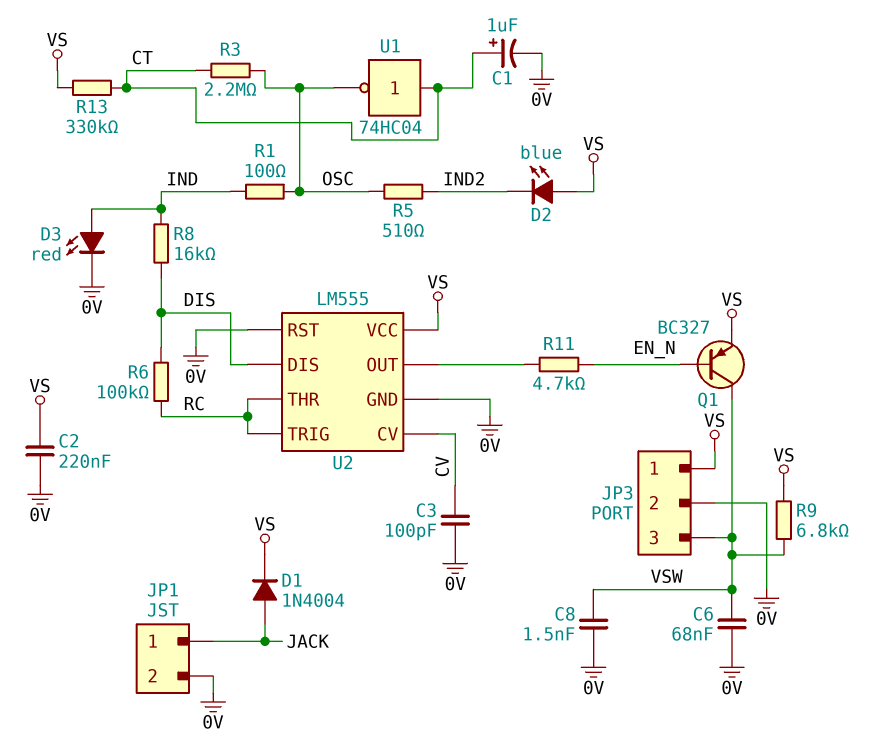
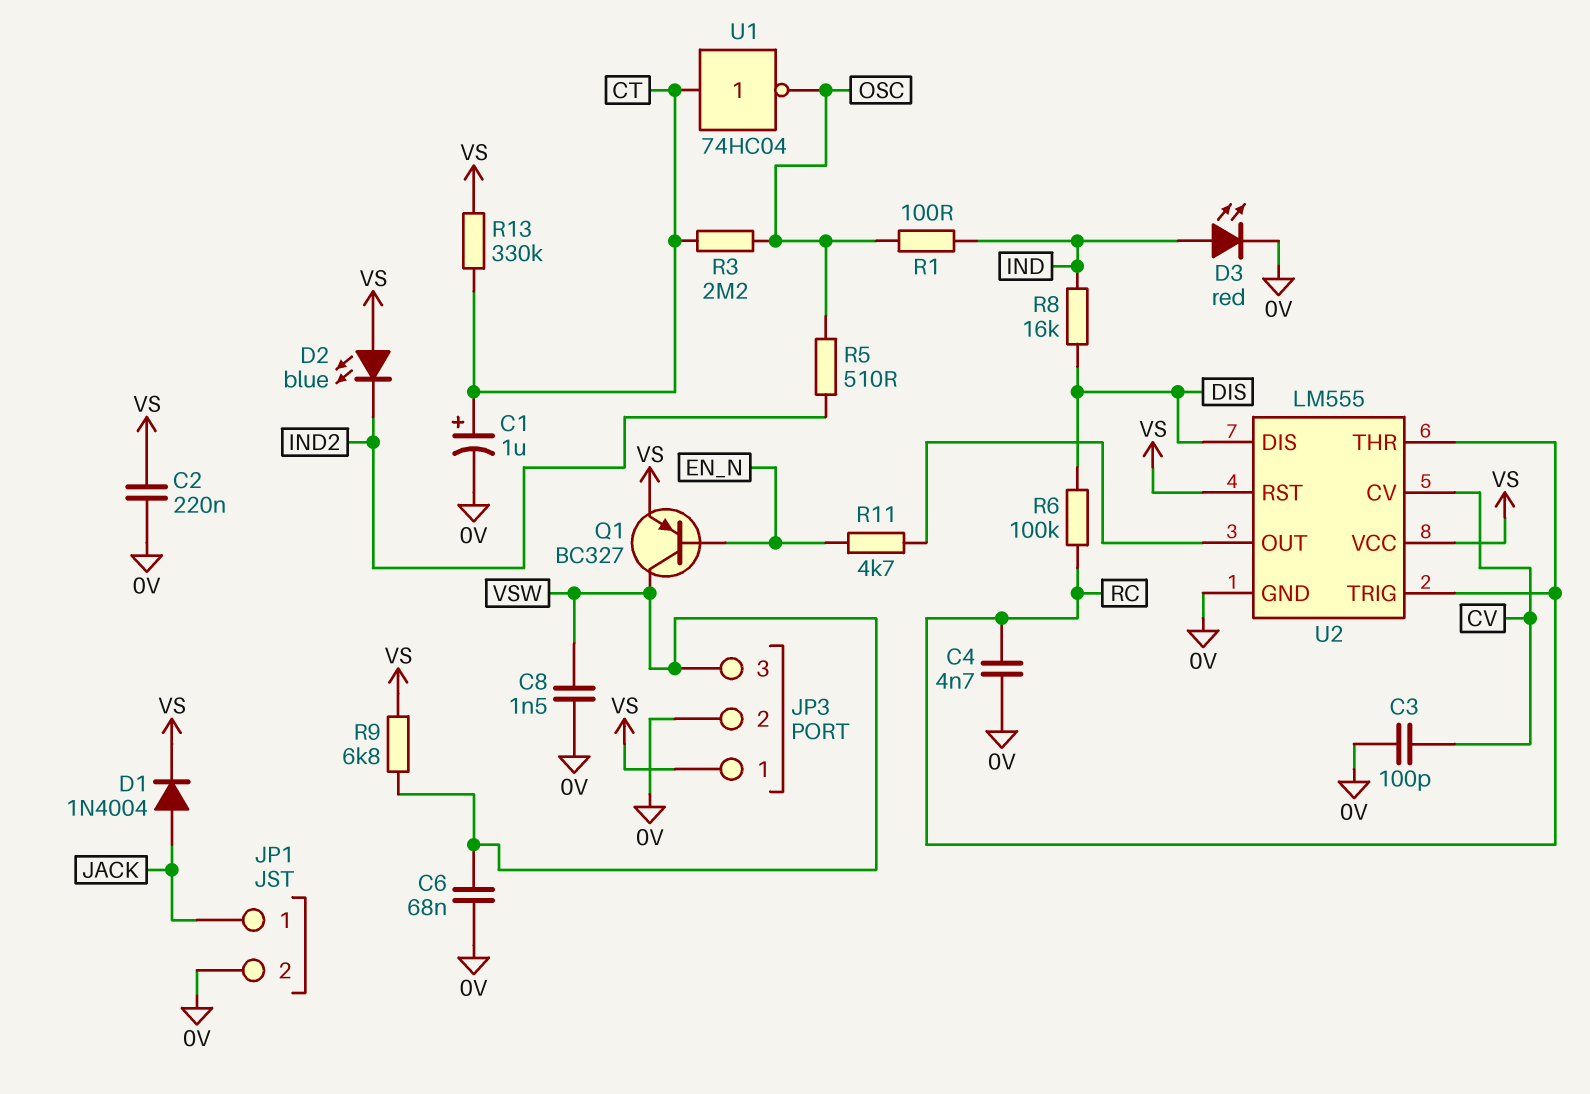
C4: none -> 4.7nF (0V, RC)
U2 pin RST: 0V -> VS

